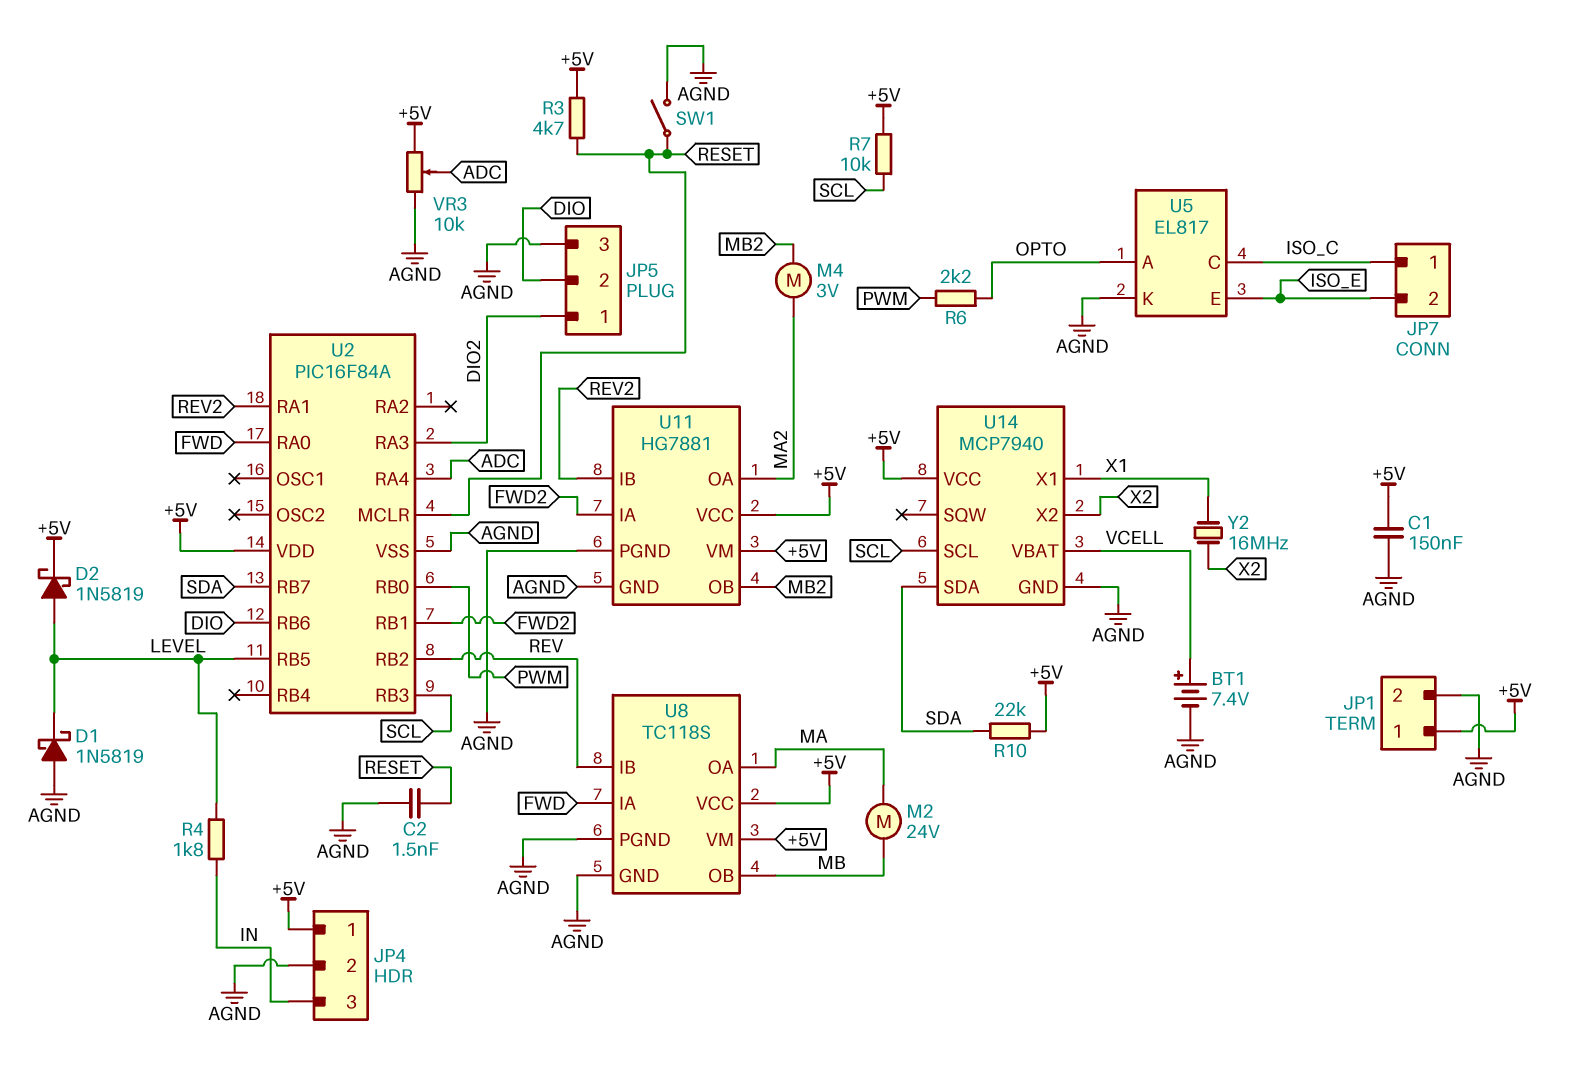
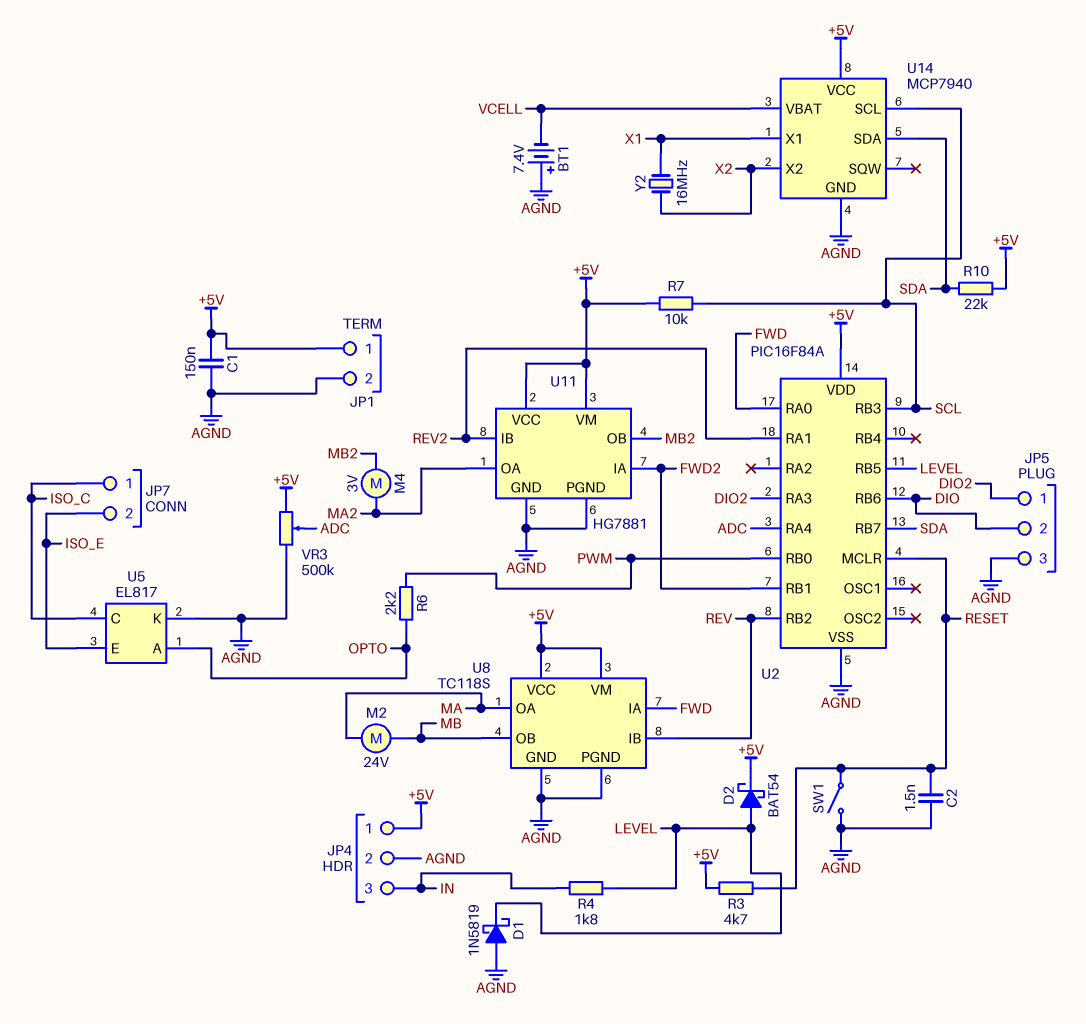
BT1: 7.4V (plus VCELL, minus AGND) -> 7.4V (plus AGND, minus VCELL)
D2: schottky 1N5819 (A LEVEL, K +5V) -> schottky BAT54 (A LEVEL, K +5V)
VR3: 10k (+5V, AGND, wiper ADC) -> 500k (+5V, AGND, wiper ADC)

